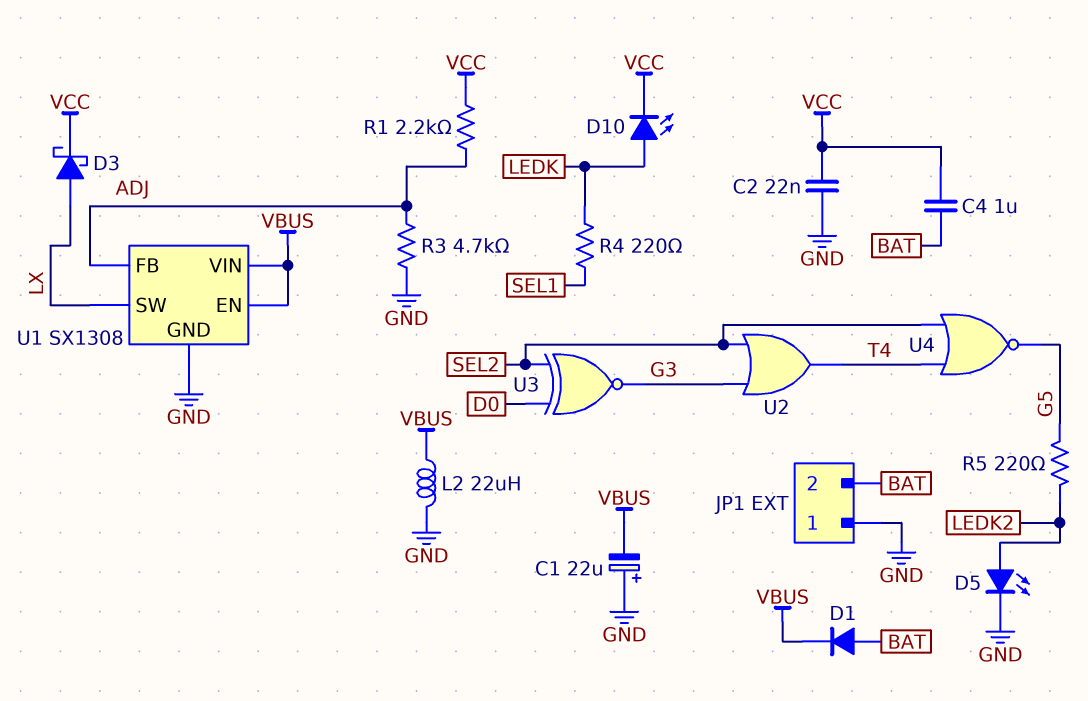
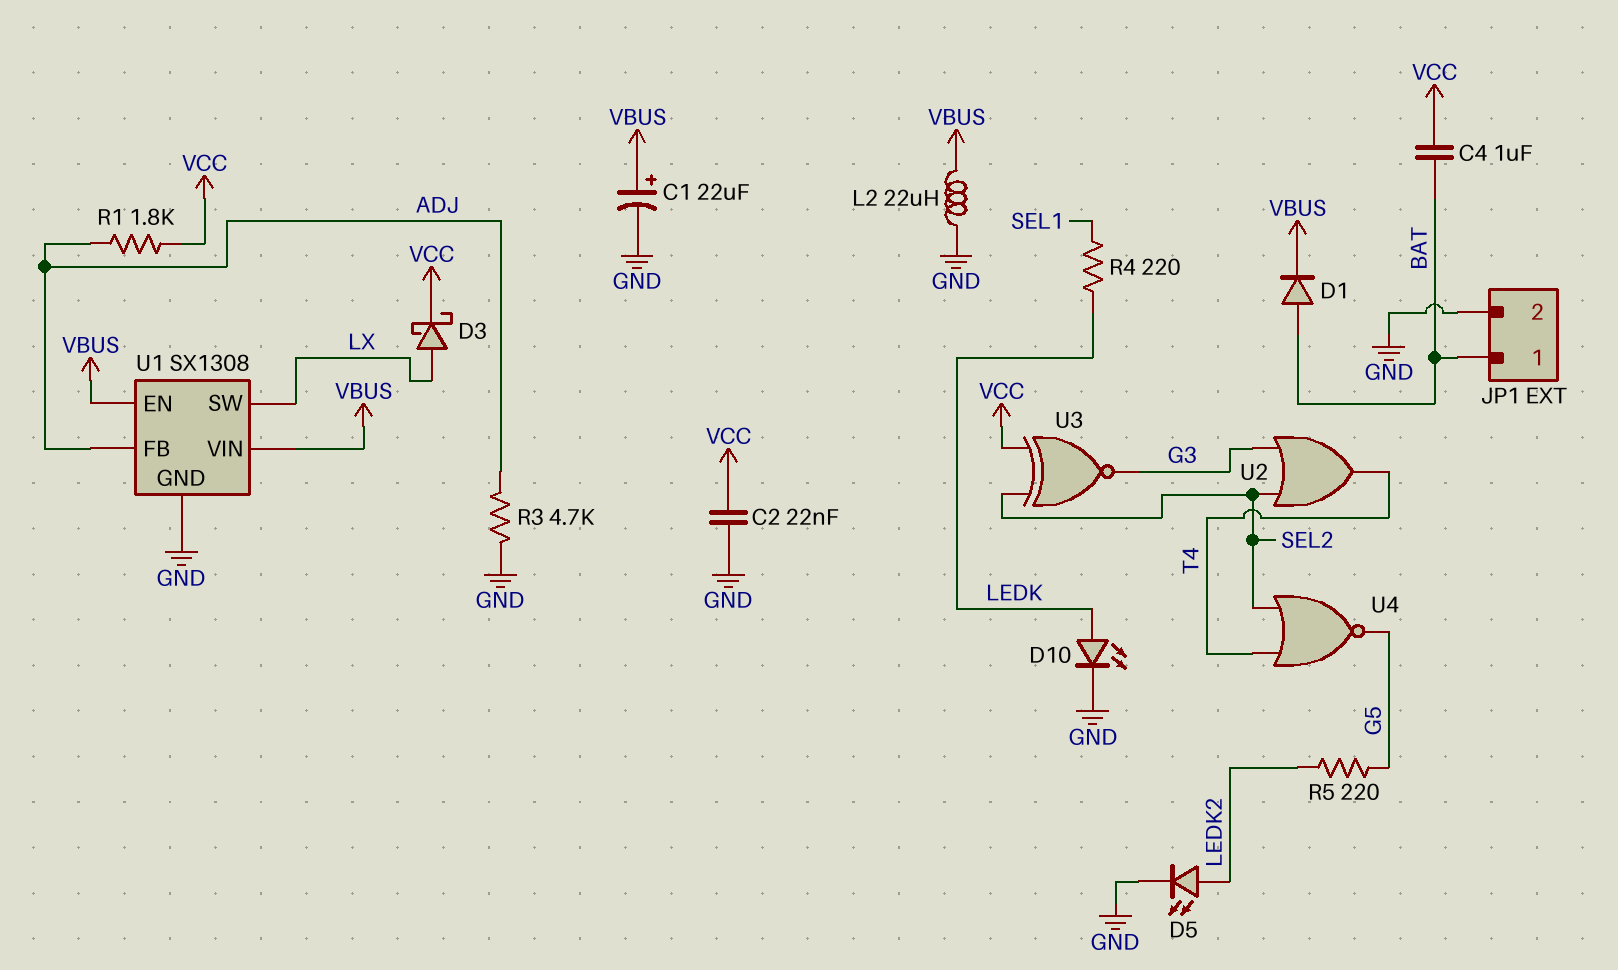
C1: 22uF (plus GND, minus VBUS) -> 22uF (plus VBUS, minus GND)
D10: LED (A LEDK, K VCC) -> LED (A LEDK, K GND)
JP1 pin 1: GND -> BAT
JP1 pin 2: BAT -> GND
R1: 2.2k (ADJ, VCC) -> 1.8k (ADJ, VCC)
U3: XNOR (in D0, in SEL2, out G3) -> XNOR (in SEL2, in VCC, out G3)

